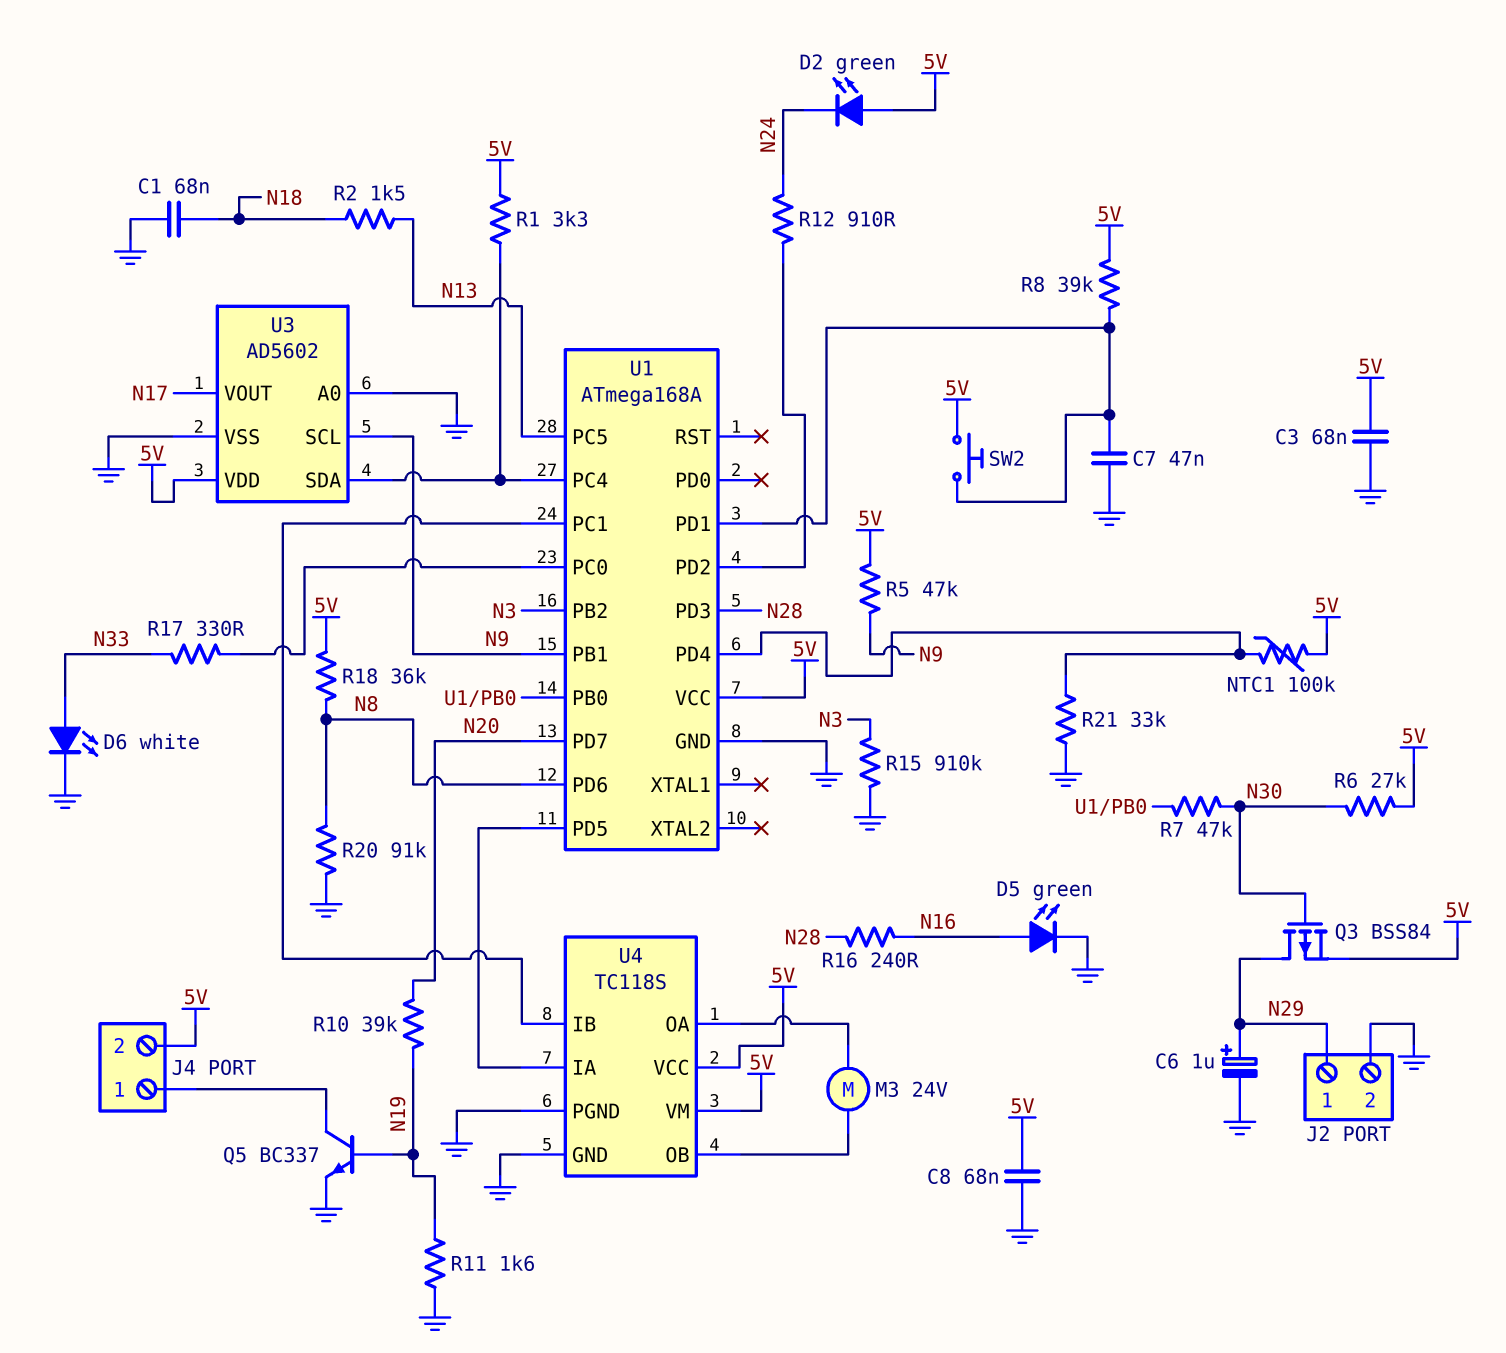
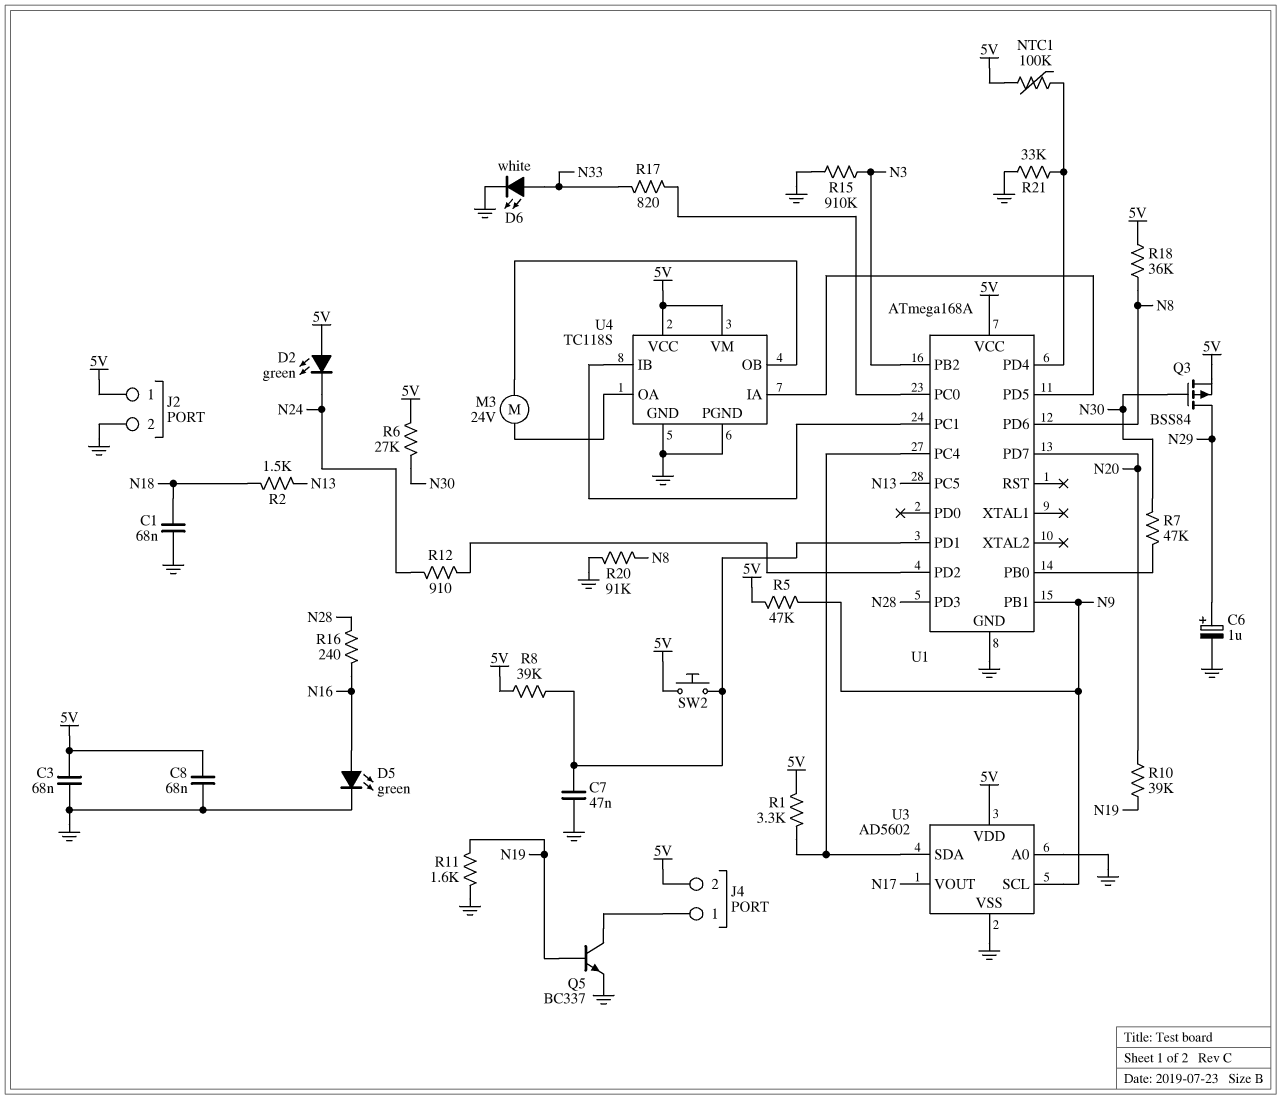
J2 pin 1: N29 -> 5V
R17: 330 (N33, U1/PC0) -> 820 (N33, U1/PC0)

